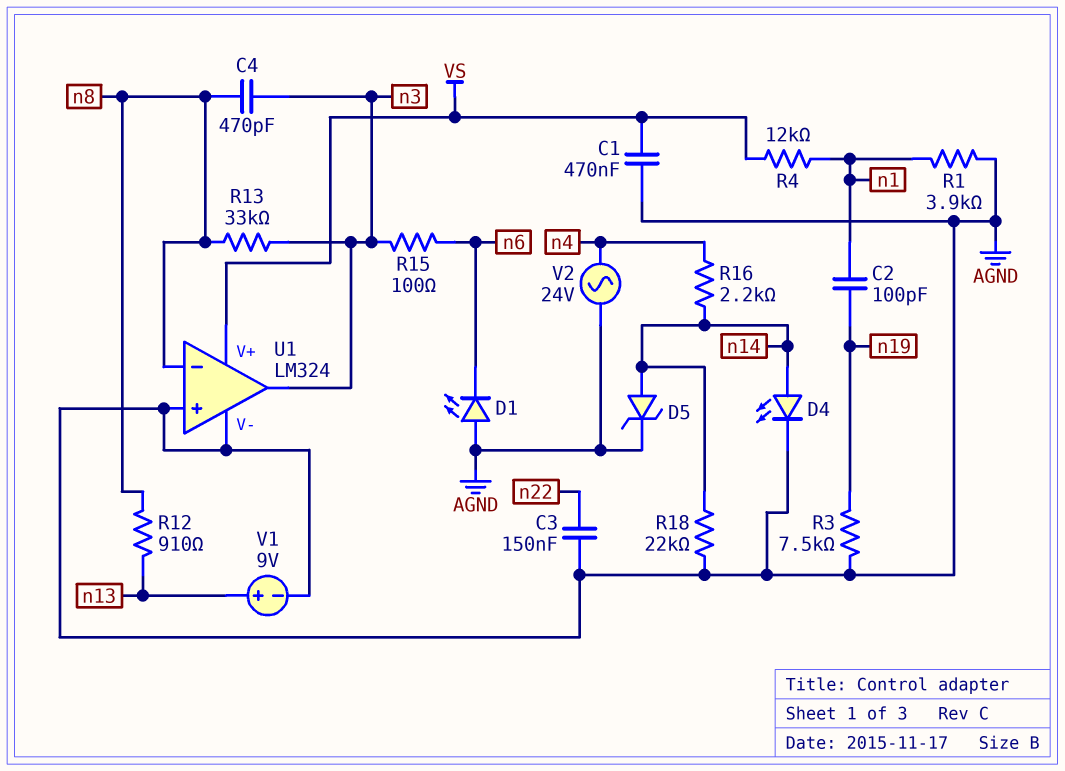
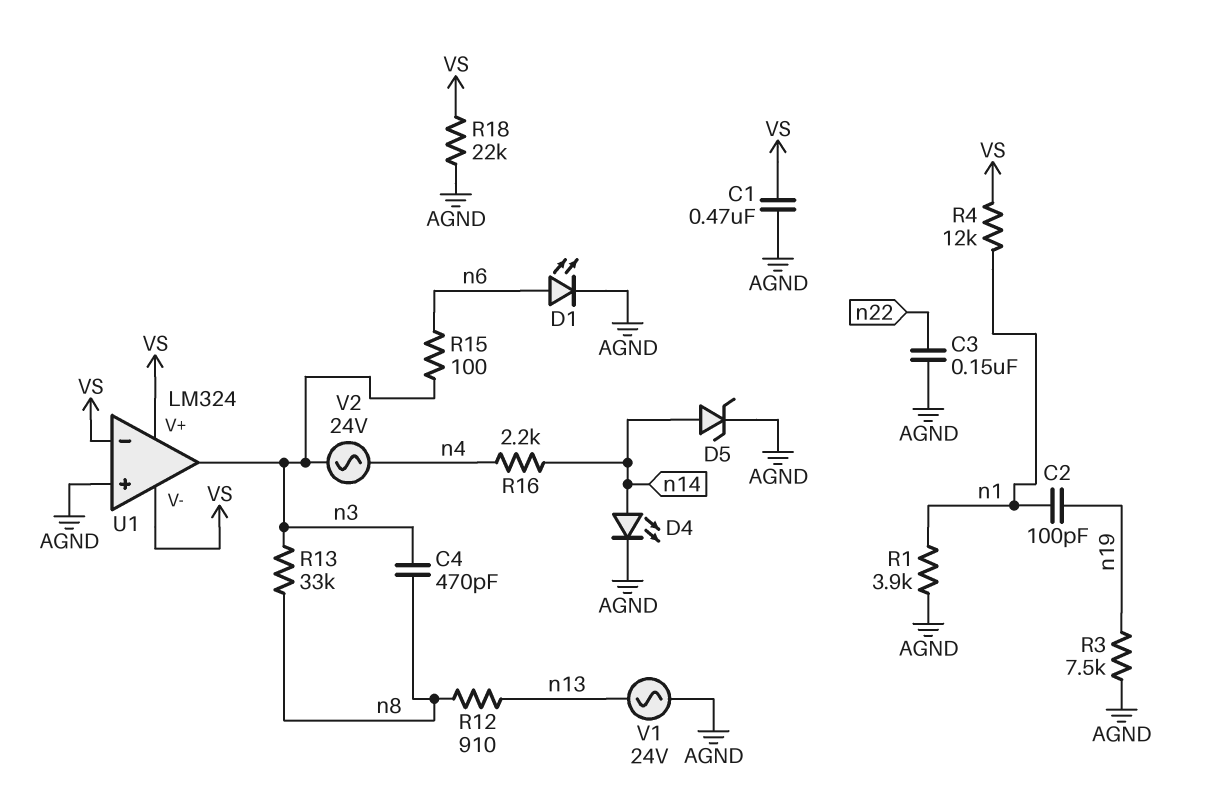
D1: LED (A AGND, K n6) -> LED (A n6, K AGND)
R18: 22k (AGND, n14) -> 22k (AGND, VS)
U1 pin V-: AGND -> VS
U1 pin in-: n8 -> VS
V1: 9V (plus n13, minus AGND) -> AC 24V (AGND, n13)
V2: AC 24V (AGND, n4) -> AC 24V (n3, n4)

